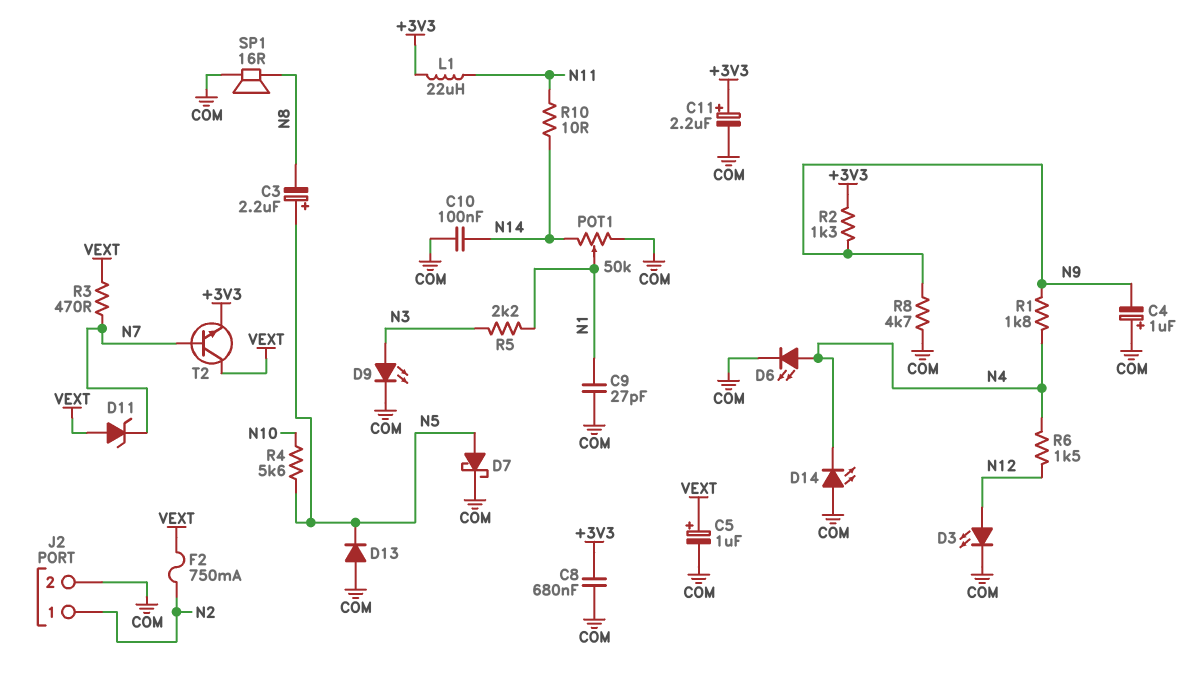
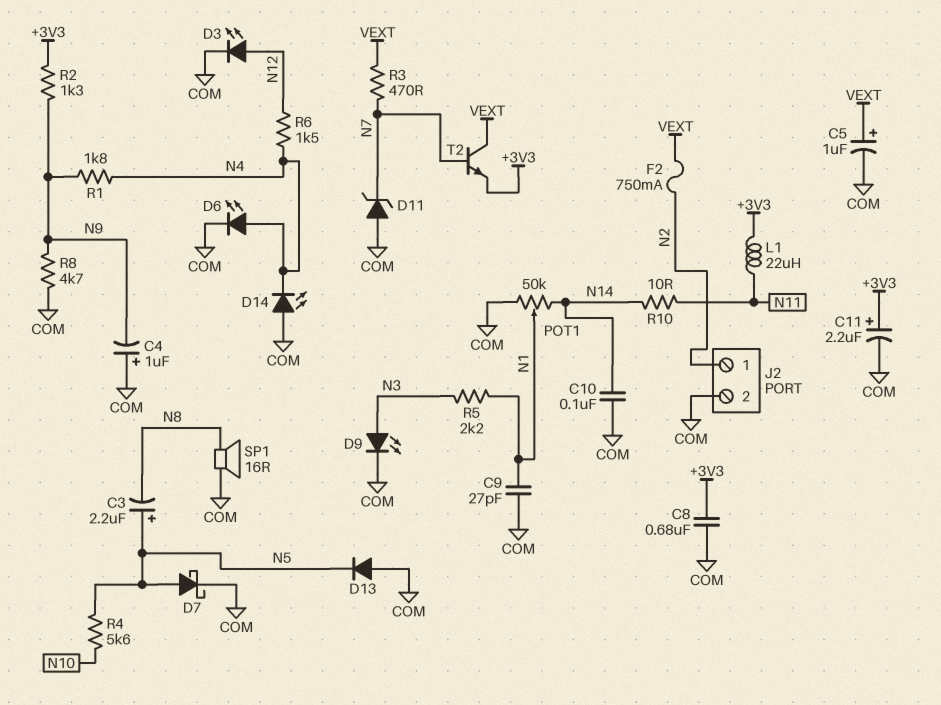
D11: zener (A VEXT, K N7) -> zener (A COM, K N7)

